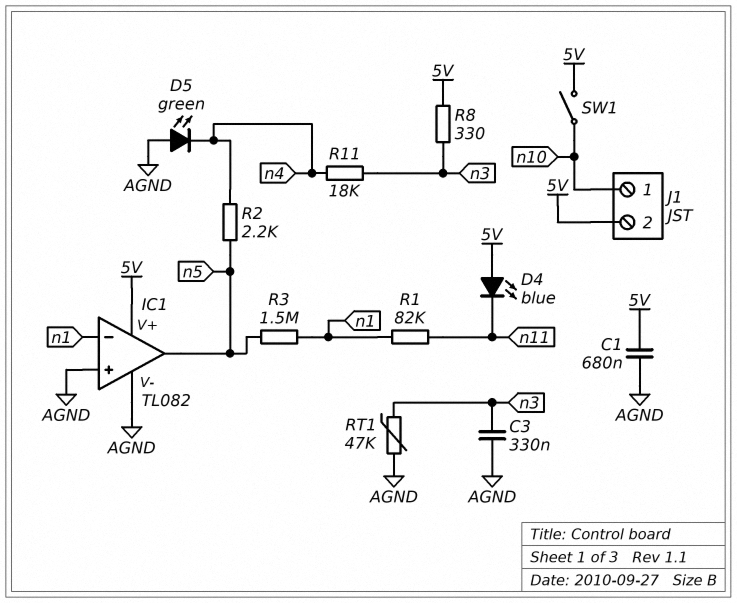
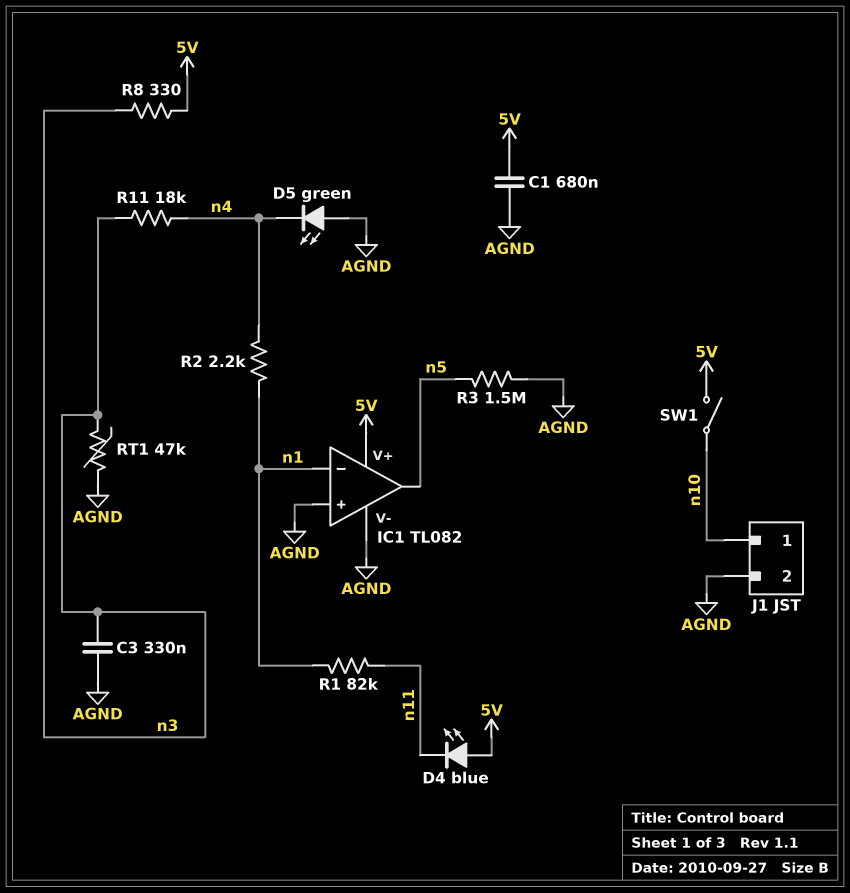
J1 pin 2: 5V -> AGND
R2: 2.2k (n4, n5) -> 2.2k (n1, n4)
R3: 1.5M (n1, n5) -> 1.5M (AGND, n5)

